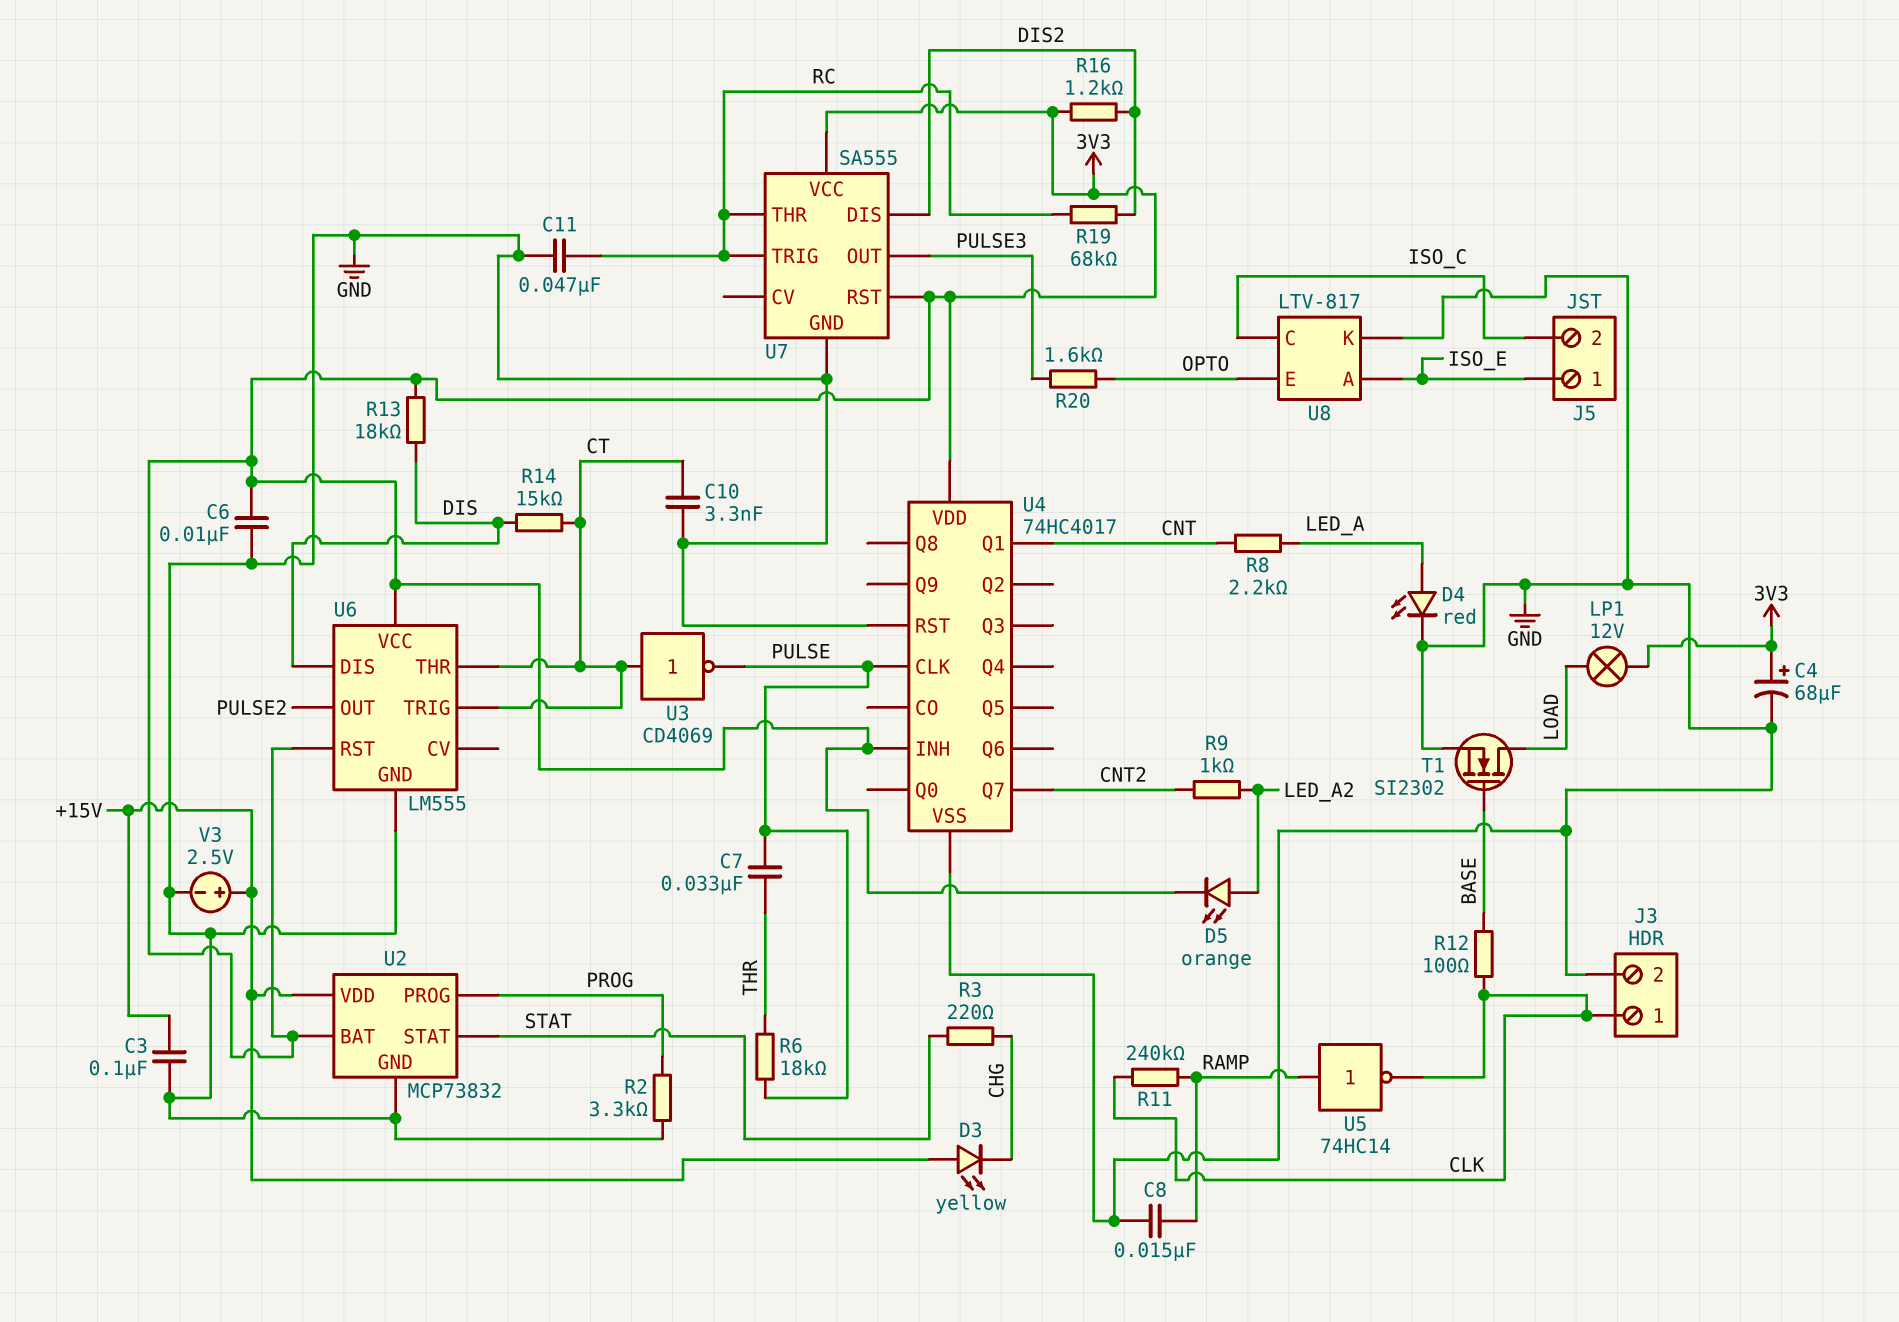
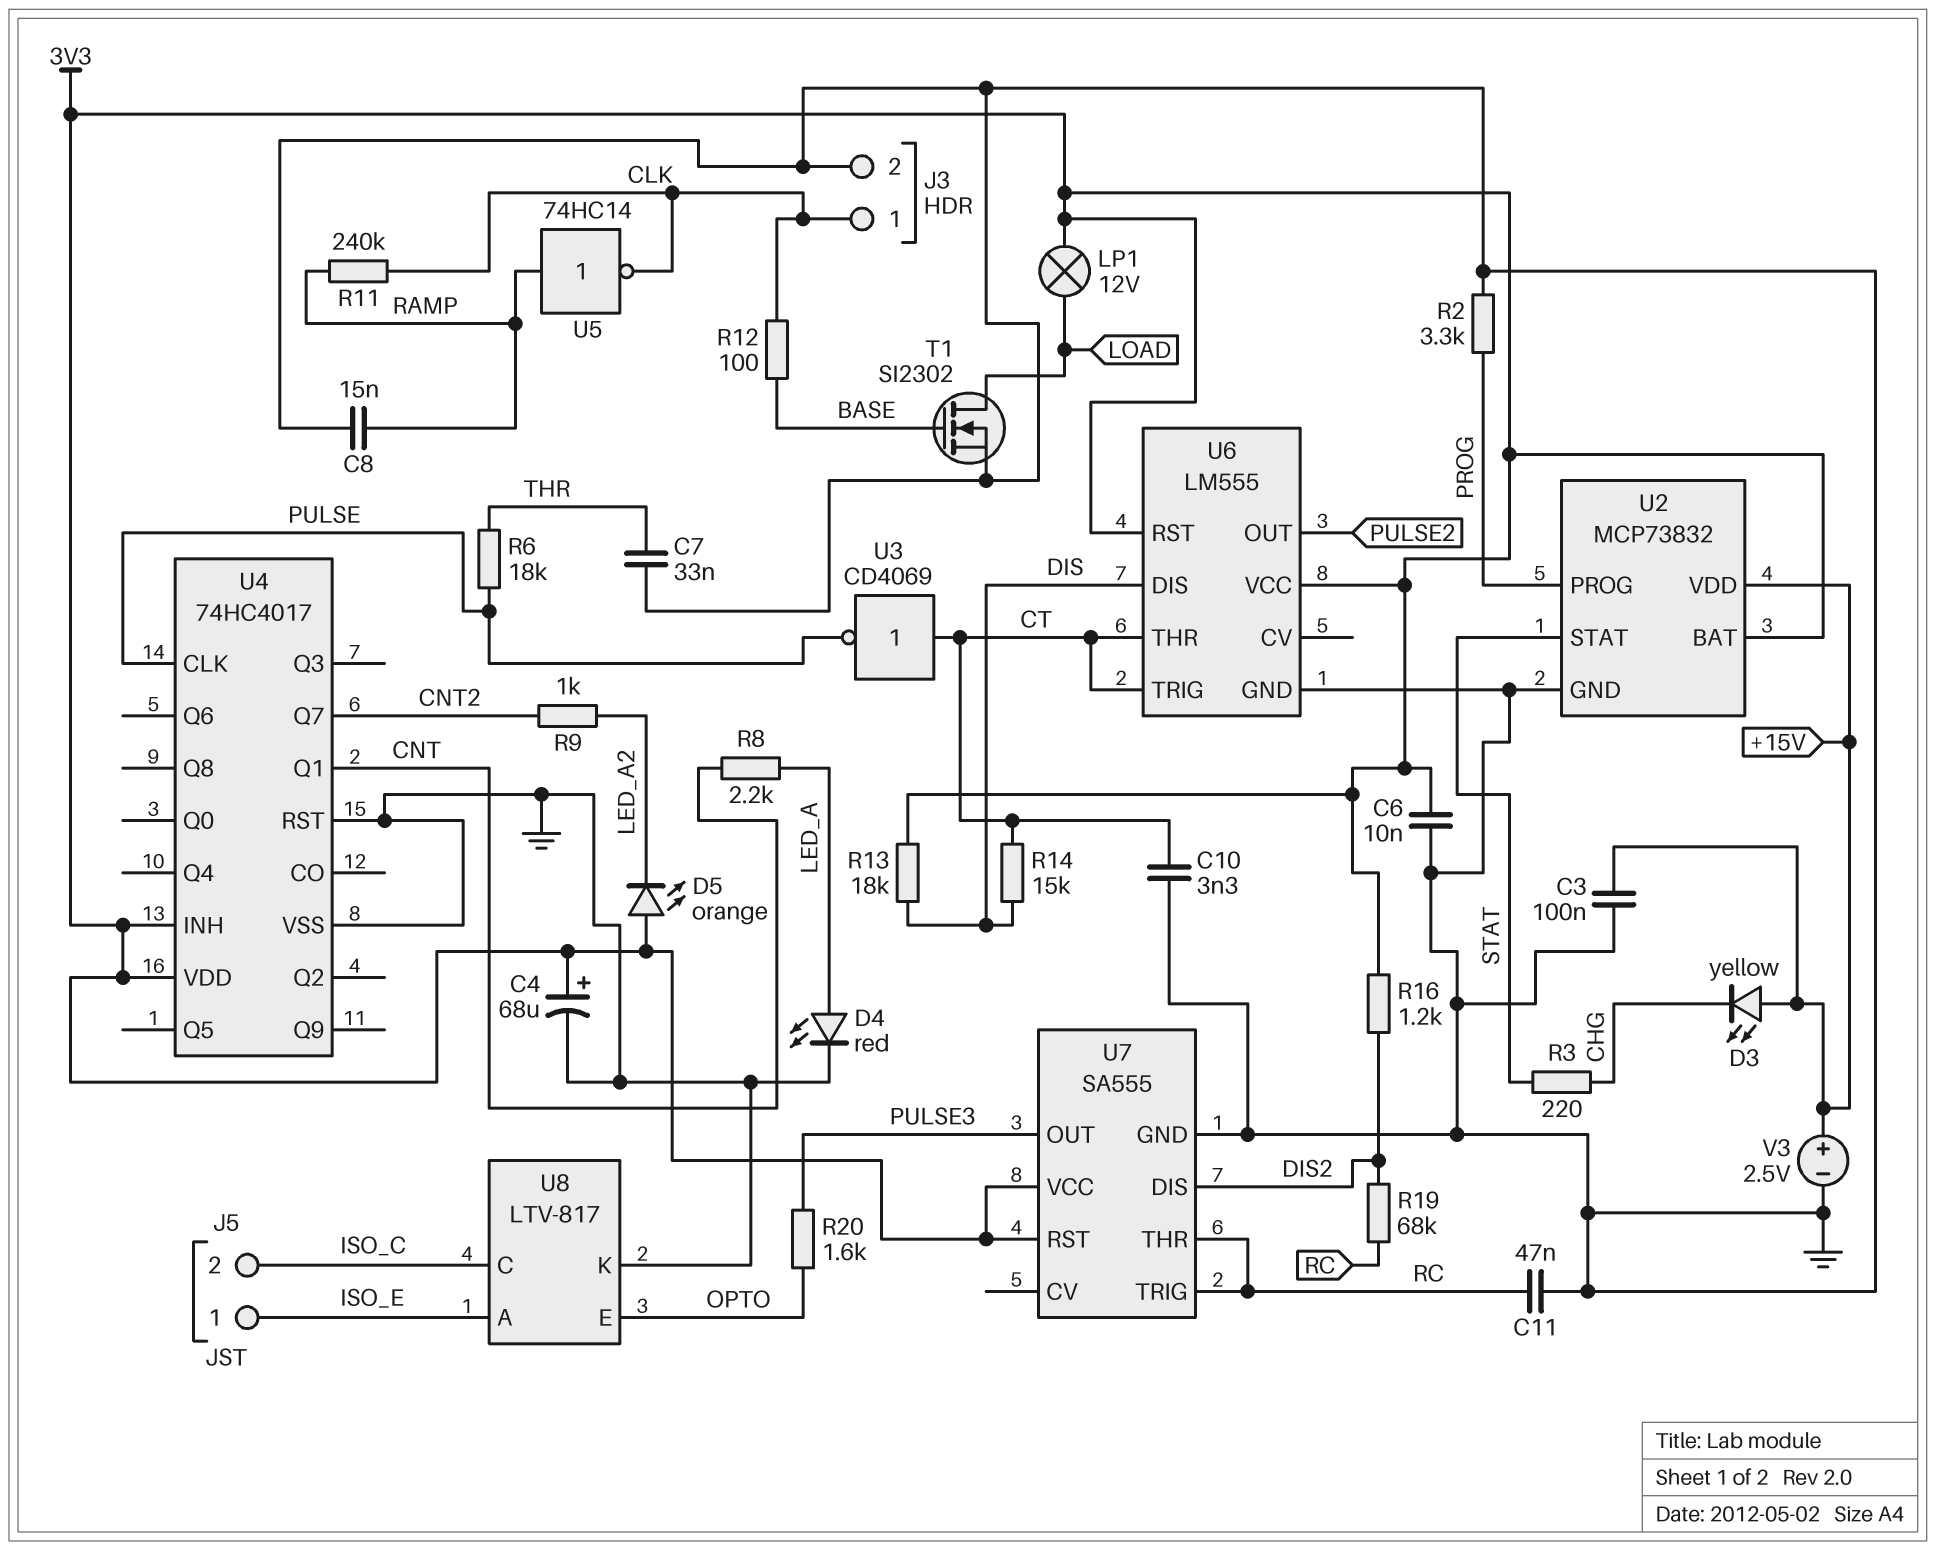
C7: 33nF (PULSE, THR) -> 33nF (GND, THR)
D5: LED orange (A LED_A2, K 3V3) -> LED orange (A 3V3, K LED_A2)

